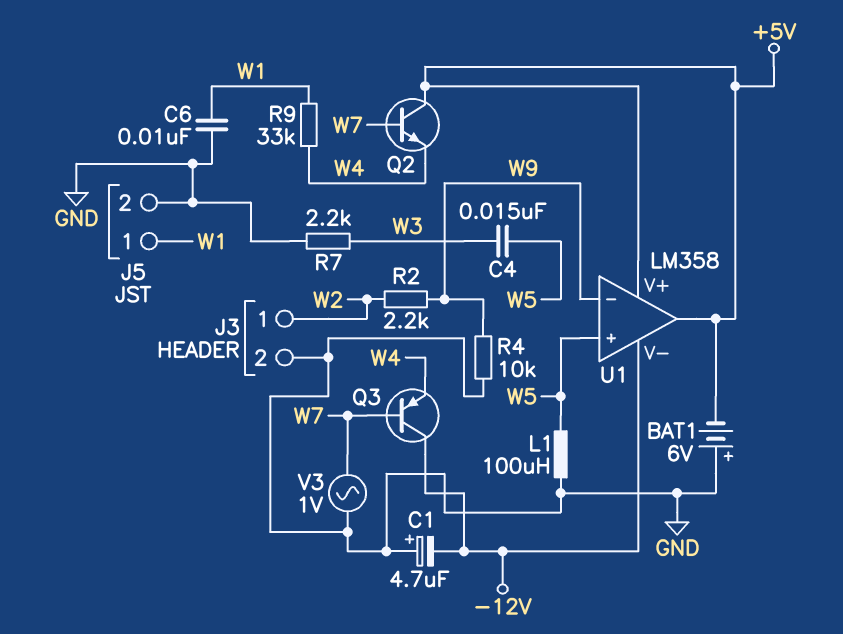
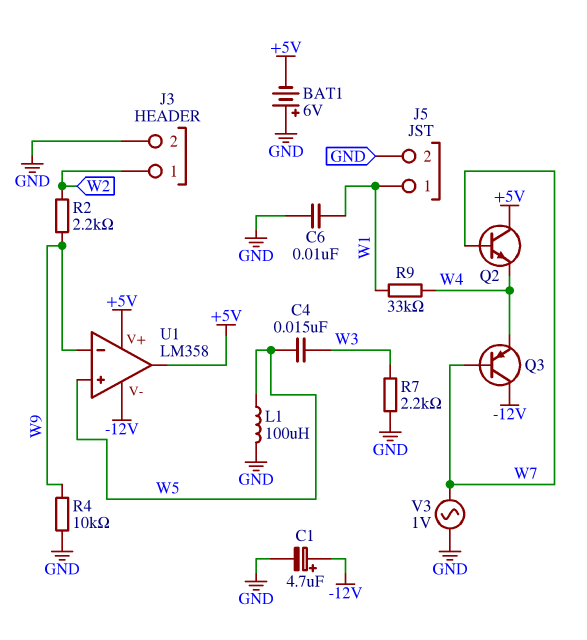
C1: 4.7uF (plus GND, minus -12V) -> 4.7uF (plus -12V, minus GND)

